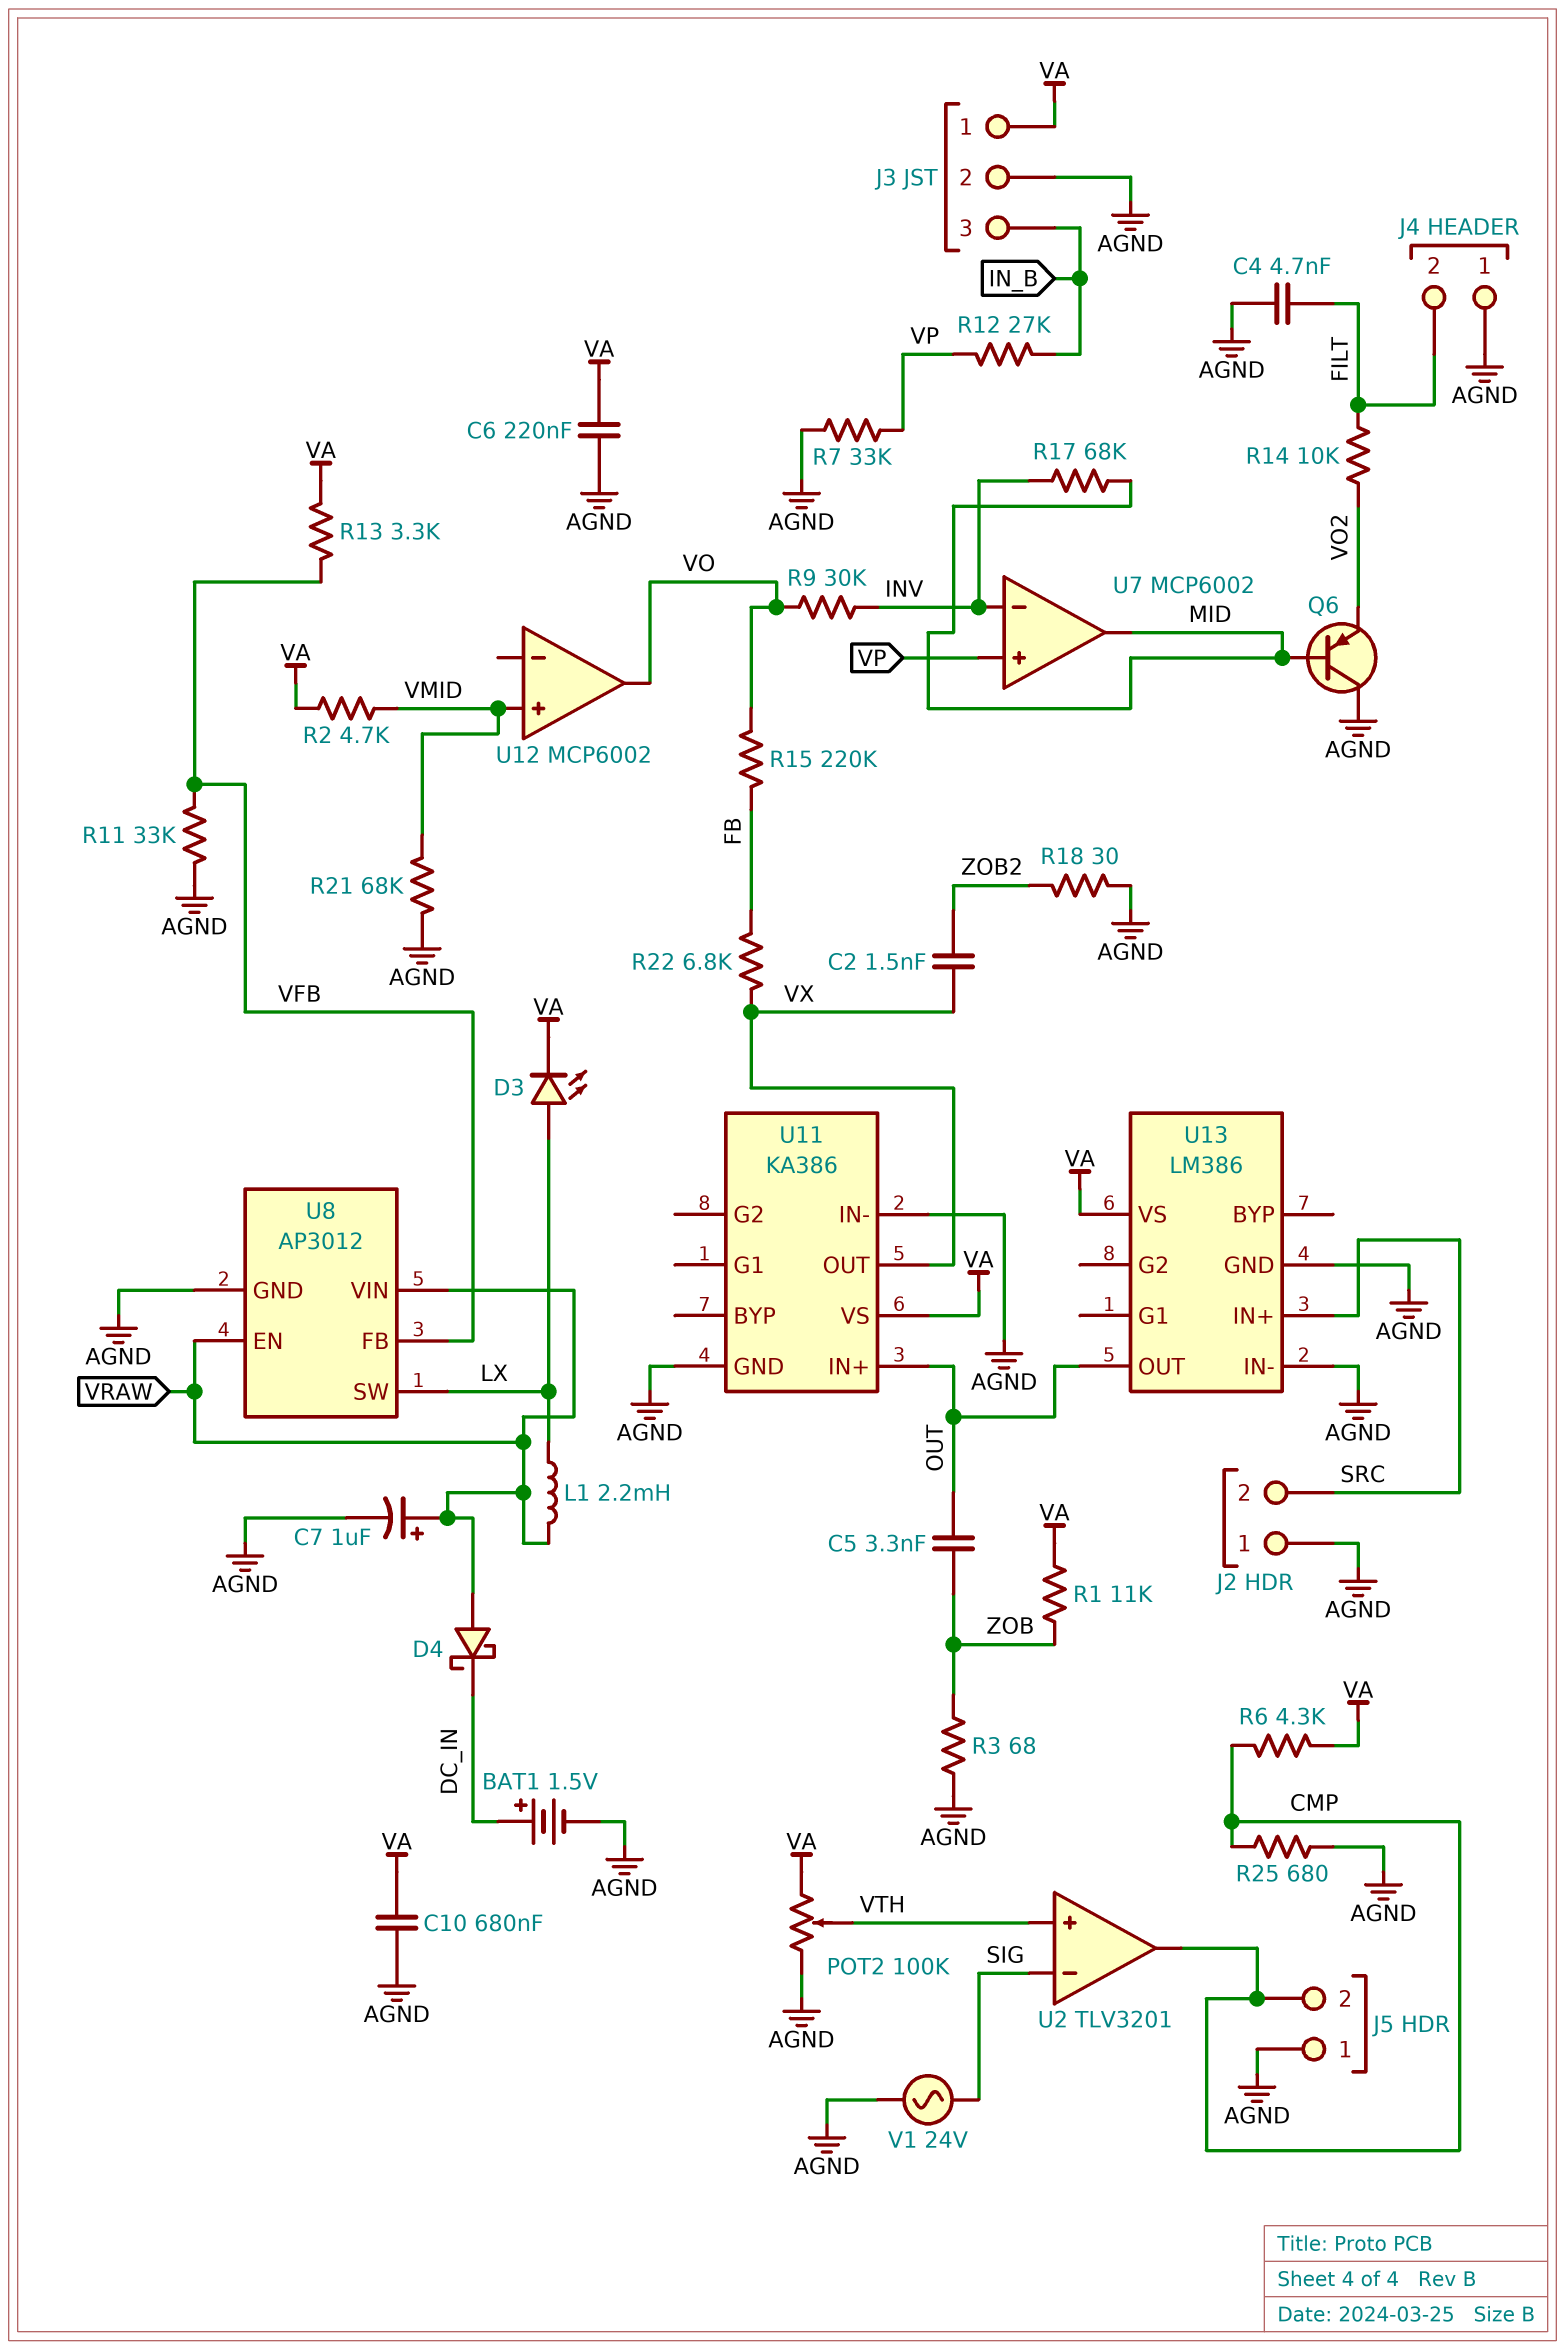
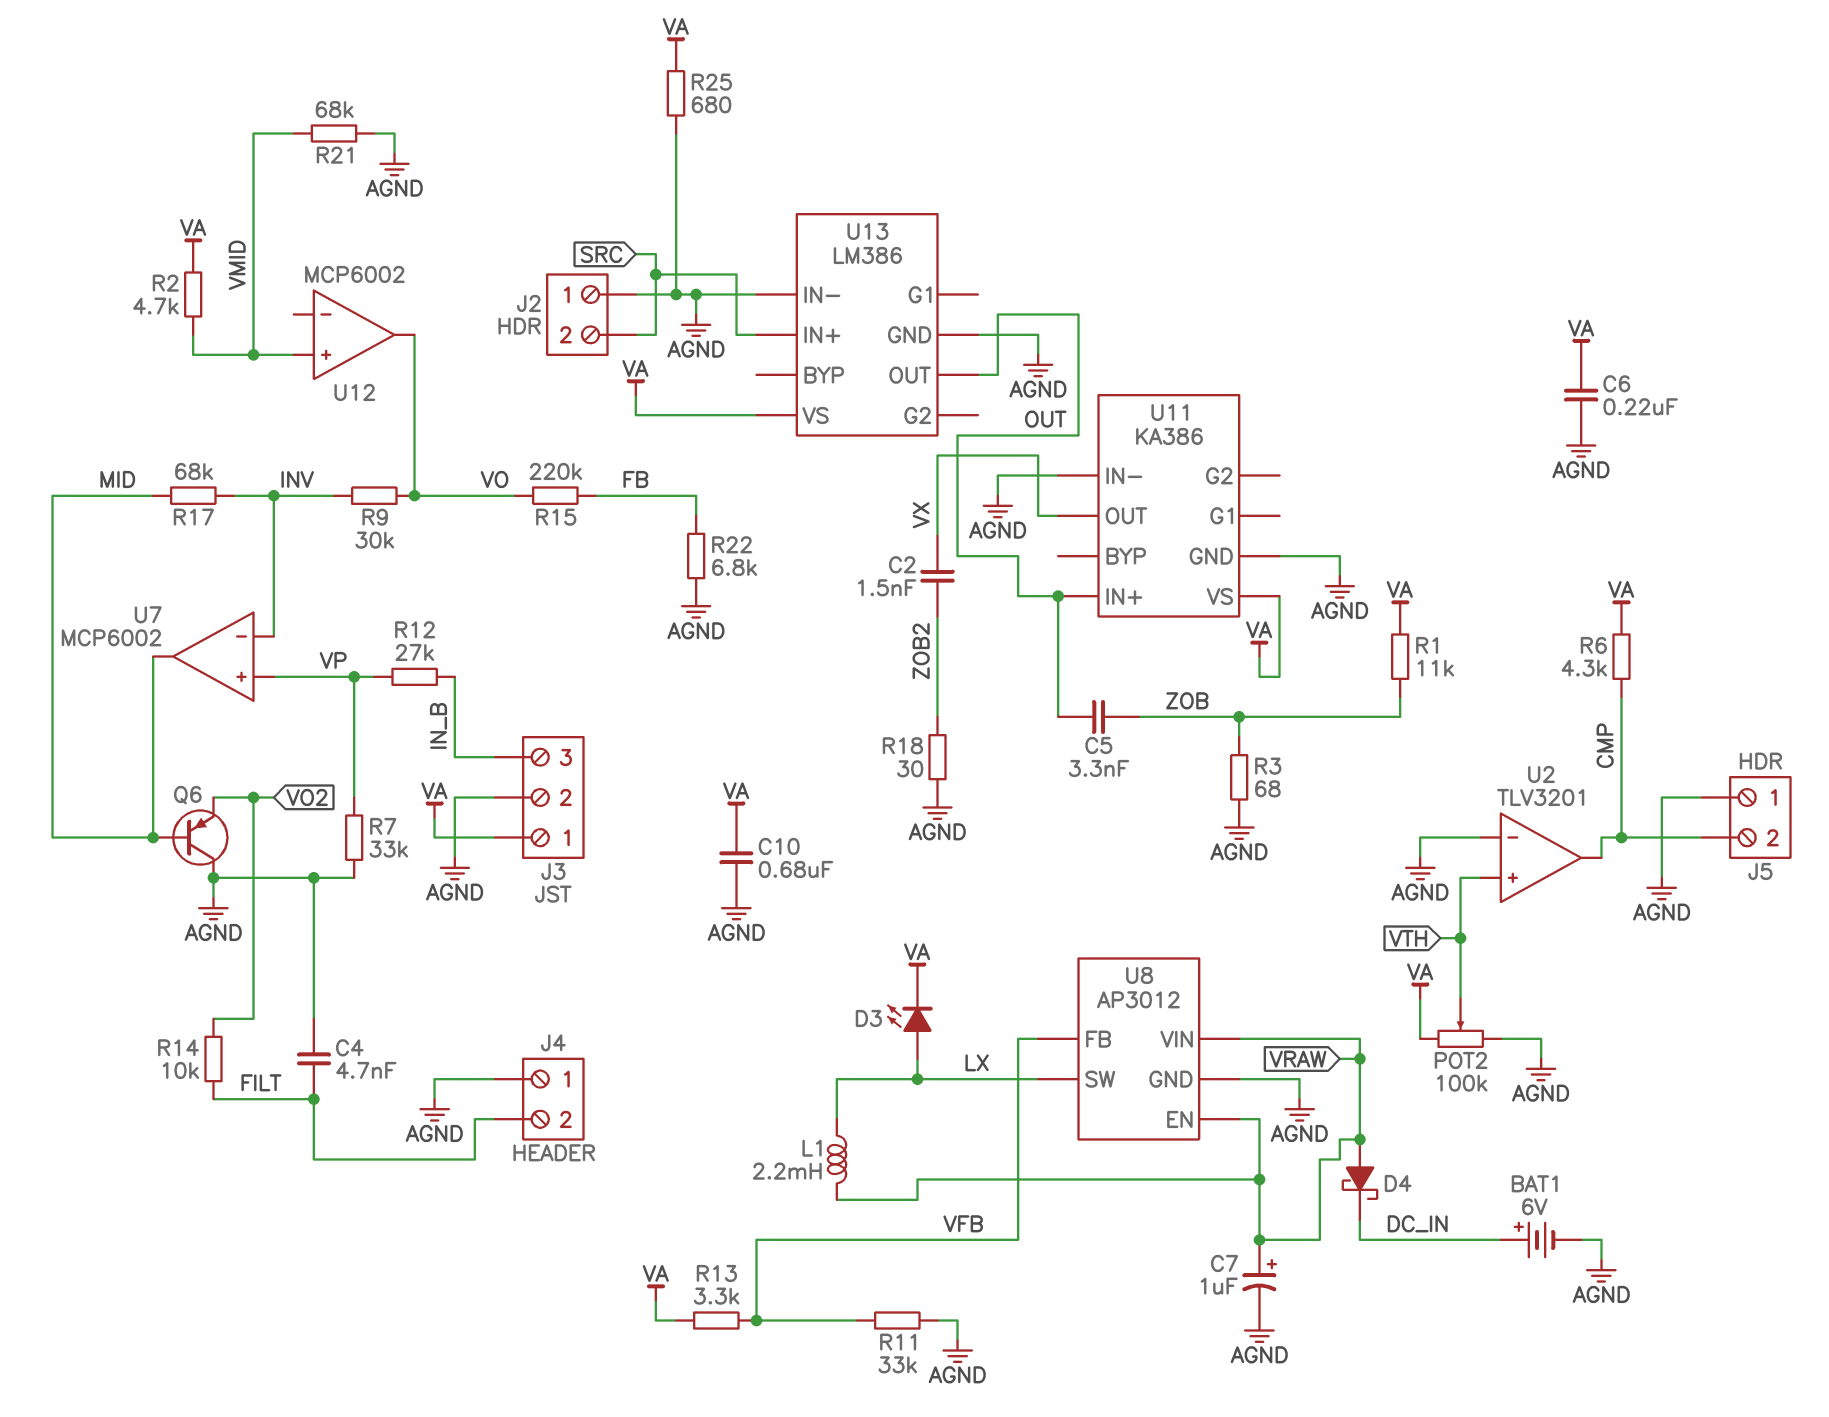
BAT1: 1.5V (plus DC_IN, minus AGND) -> 6V (plus DC_IN, minus AGND)
R22: 6.8k (FB, VX) -> 6.8k (AGND, FB)
R25: 680 (AGND, CMP) -> 680 (AGND, VA)
U2 pin in-: SIG -> AGND
V1: AC 24V (AGND, SIG) -> none

